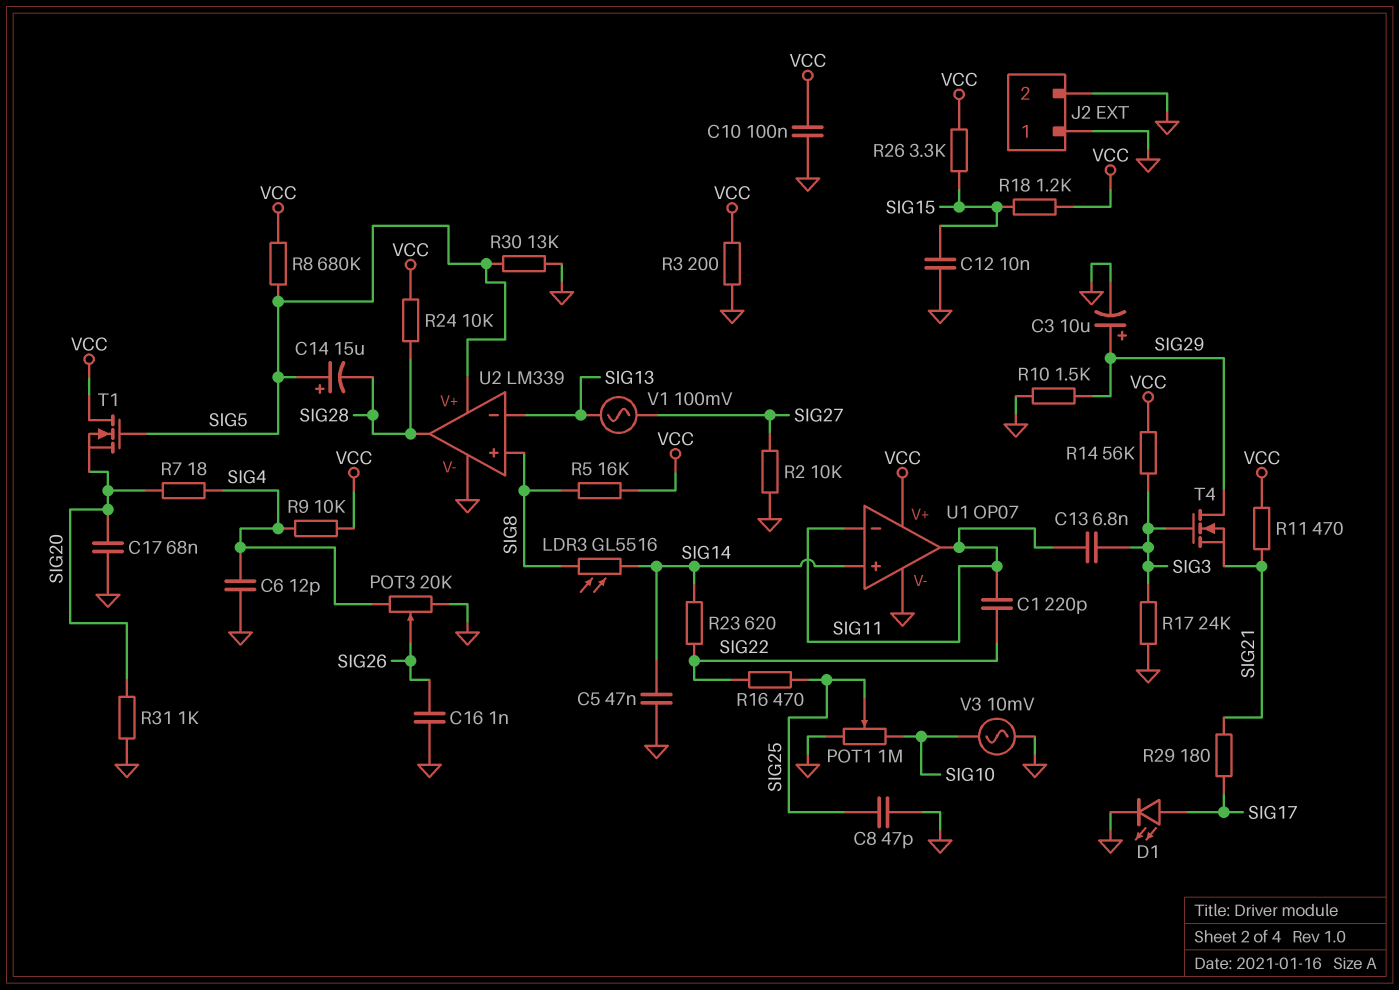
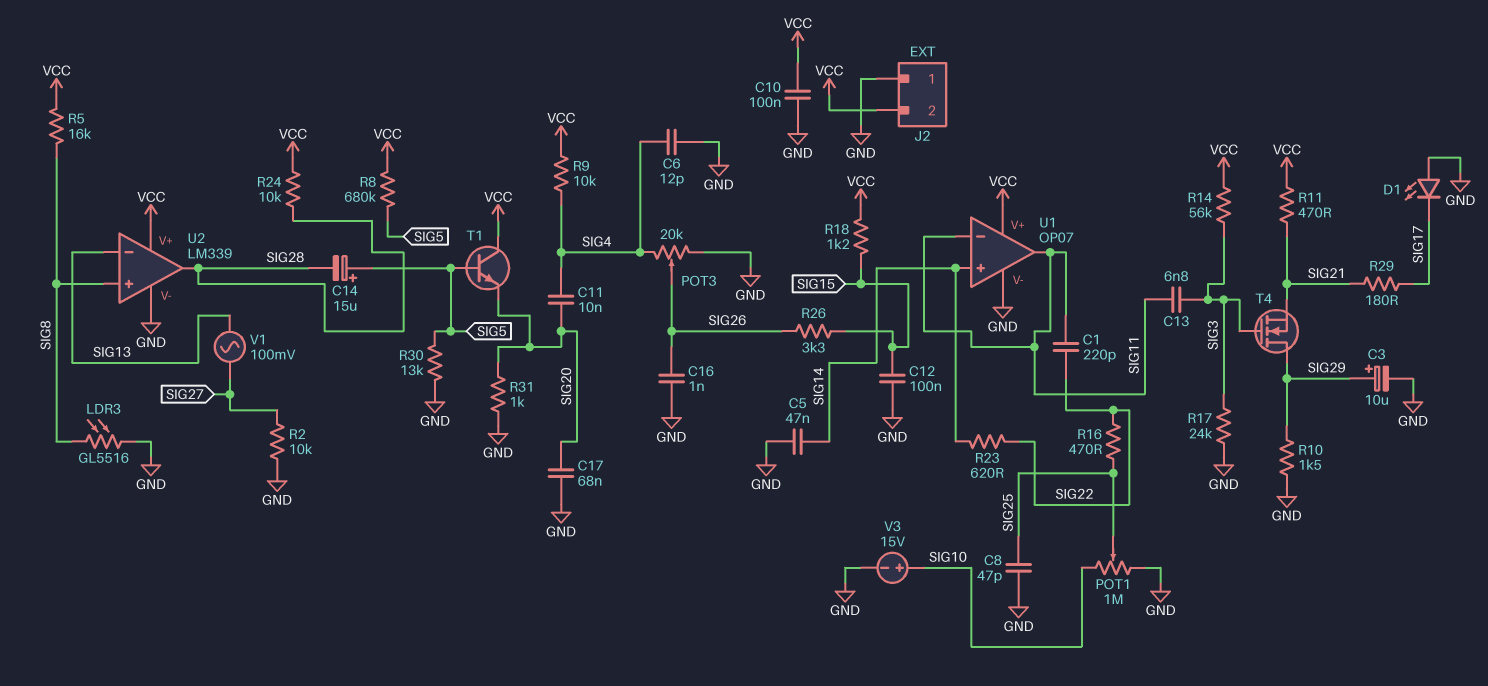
C11: none -> 10nF (SIG4, SIG20)
C12: 10nF (GND, SIG15) -> 100nF (GND, SIG15)
D1: LED (A SIG17, K GND) -> LED (A GND, K SIG17)
J2 pin 2: GND -> VCC
LDR3: GL5516 (SIG8, SIG14) -> GL5516 (GND, SIG8)
R3: 200 (GND, VCC) -> none
R7: 18 (SIG4, SIG20) -> none
R26: 3.3k (SIG15, VCC) -> 3.3k (SIG15, SIG26)
T1: NMOS (G SIG5, D VCC, S SIG20) -> NPN (B SIG5, C VCC, E SIG20)
U2 pin V+: SIG5 -> VCC
V3: AC 10mV (GND, SIG10) -> 15V (plus SIG10, minus GND)

